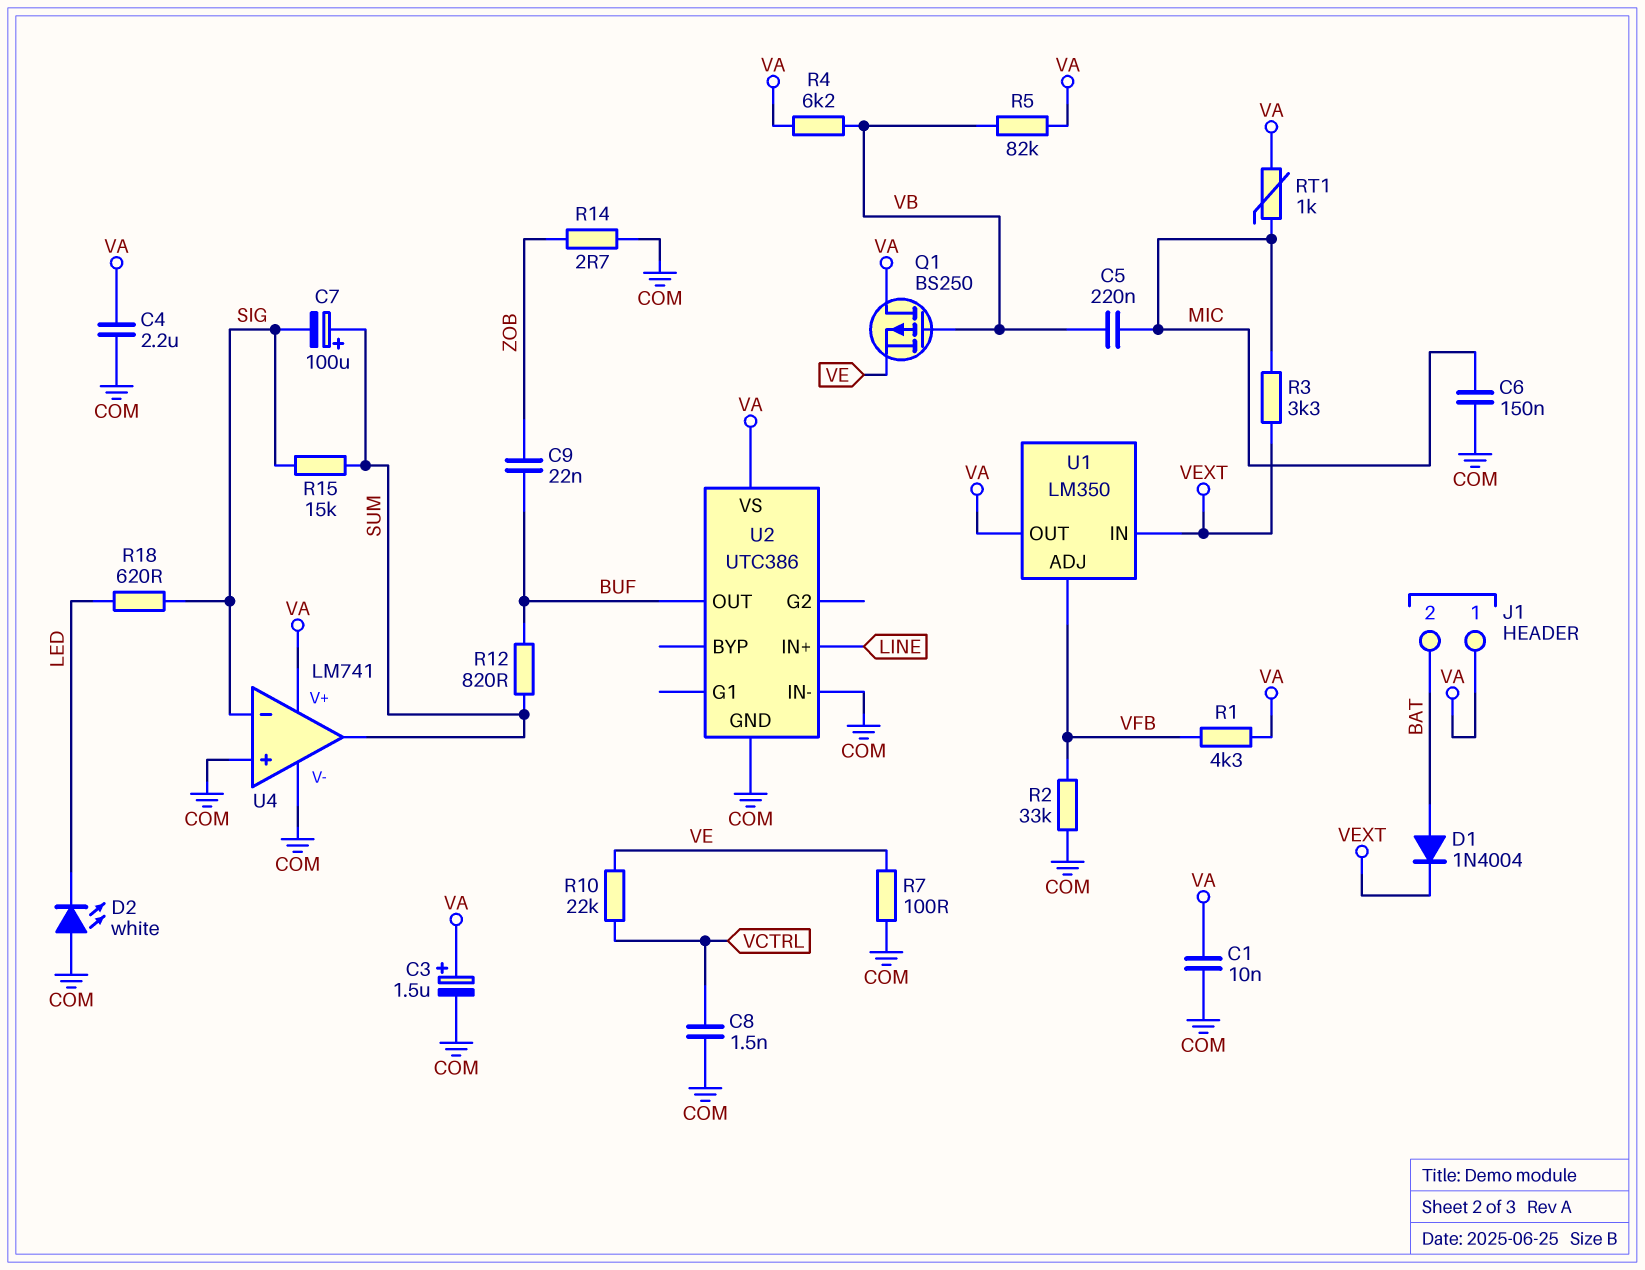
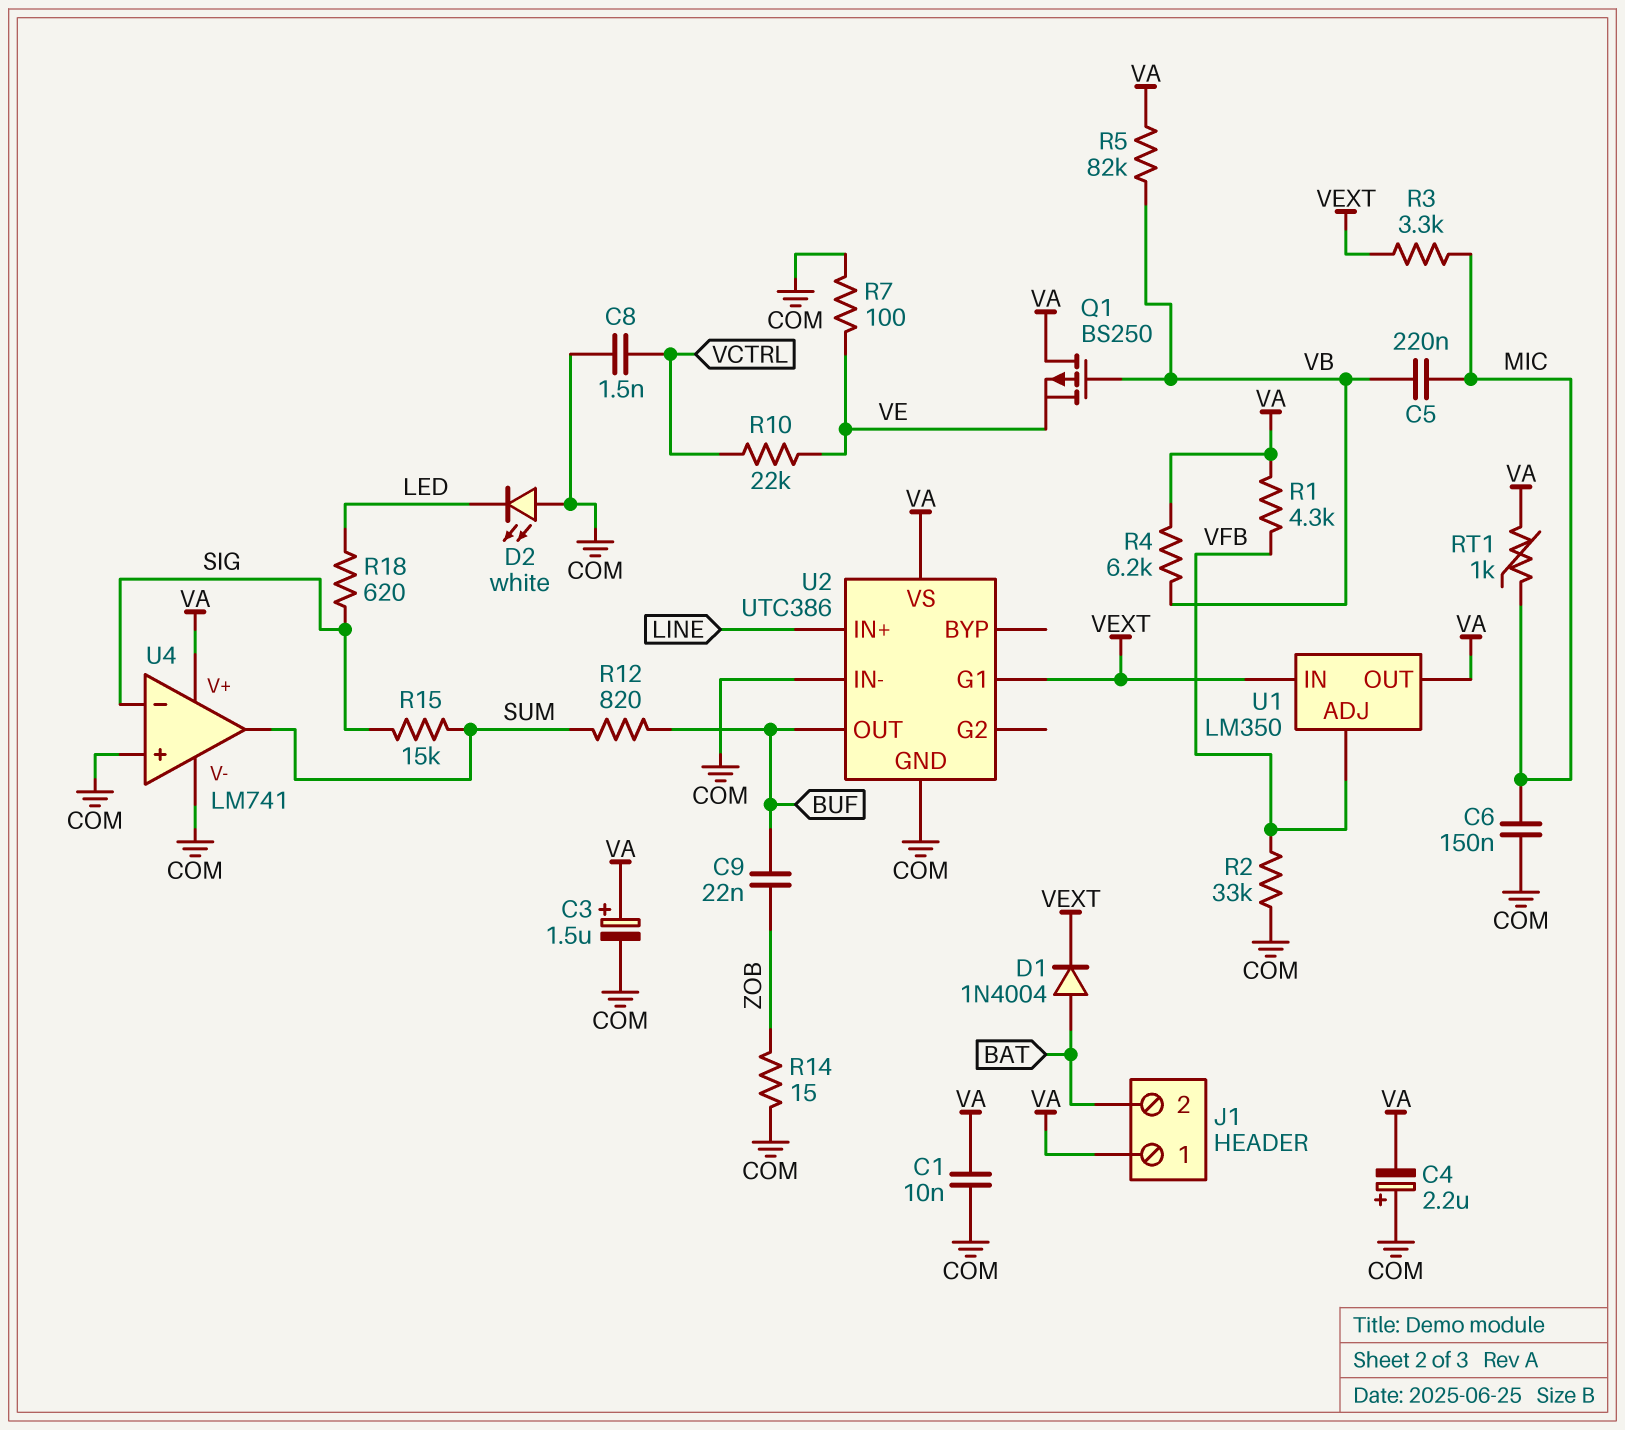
C4: 2.2uF (COM, VA) -> 2.2uF (plus COM, minus VA)
C7: 100uF (plus SUM, minus SIG) -> none
R14: 2.7 (COM, ZOB) -> 15 (COM, ZOB)
U2 pin G1: none -> VEXT

